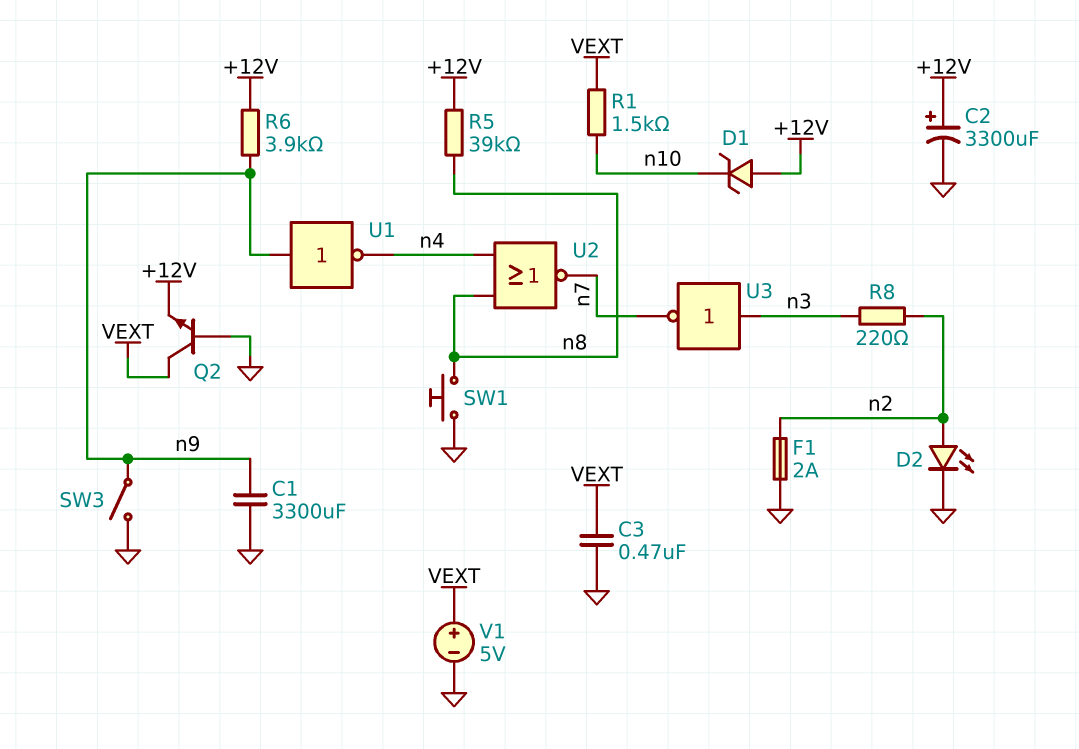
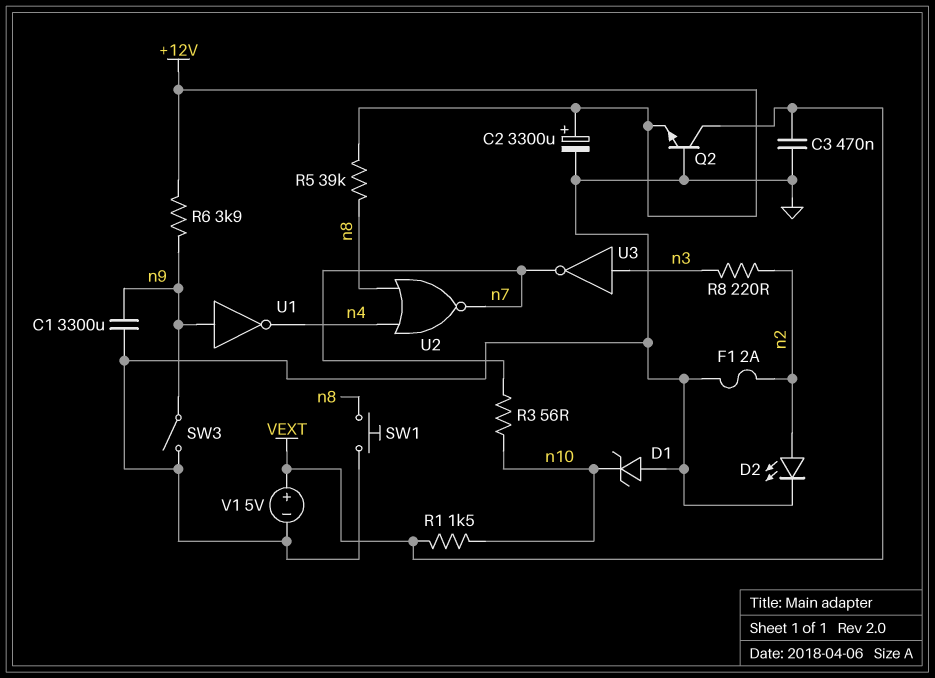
D1: zener (A +12V, K n10) -> zener (A GND, K n10)
R3: none -> 56 (n7, n10)

